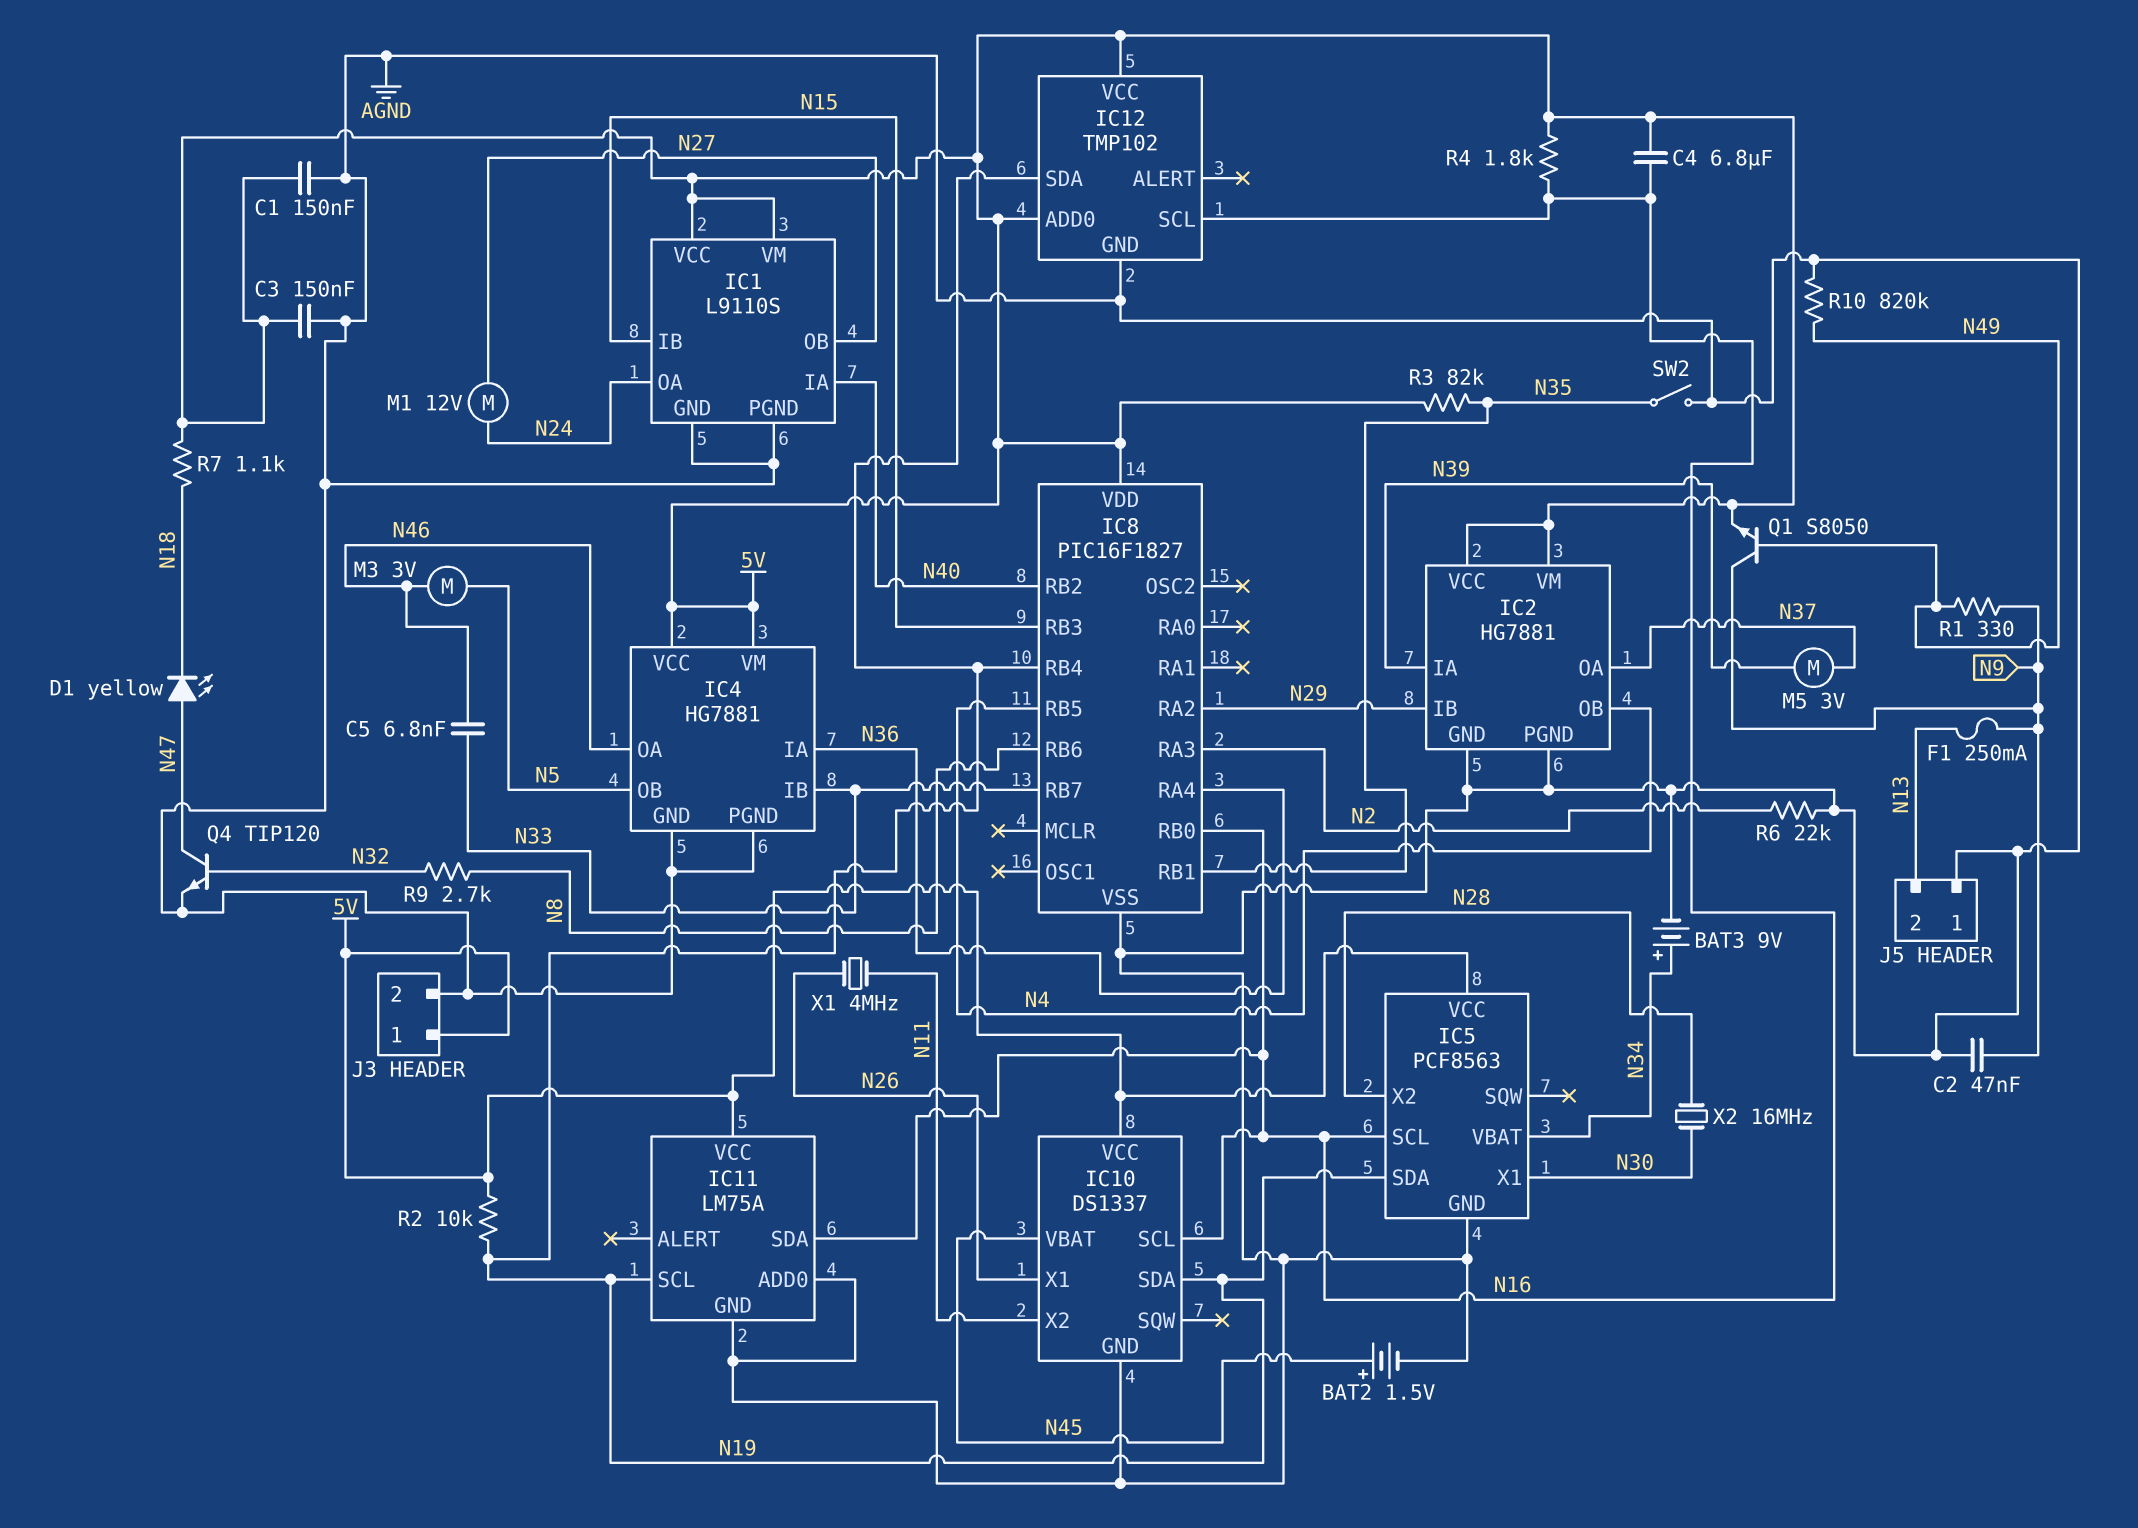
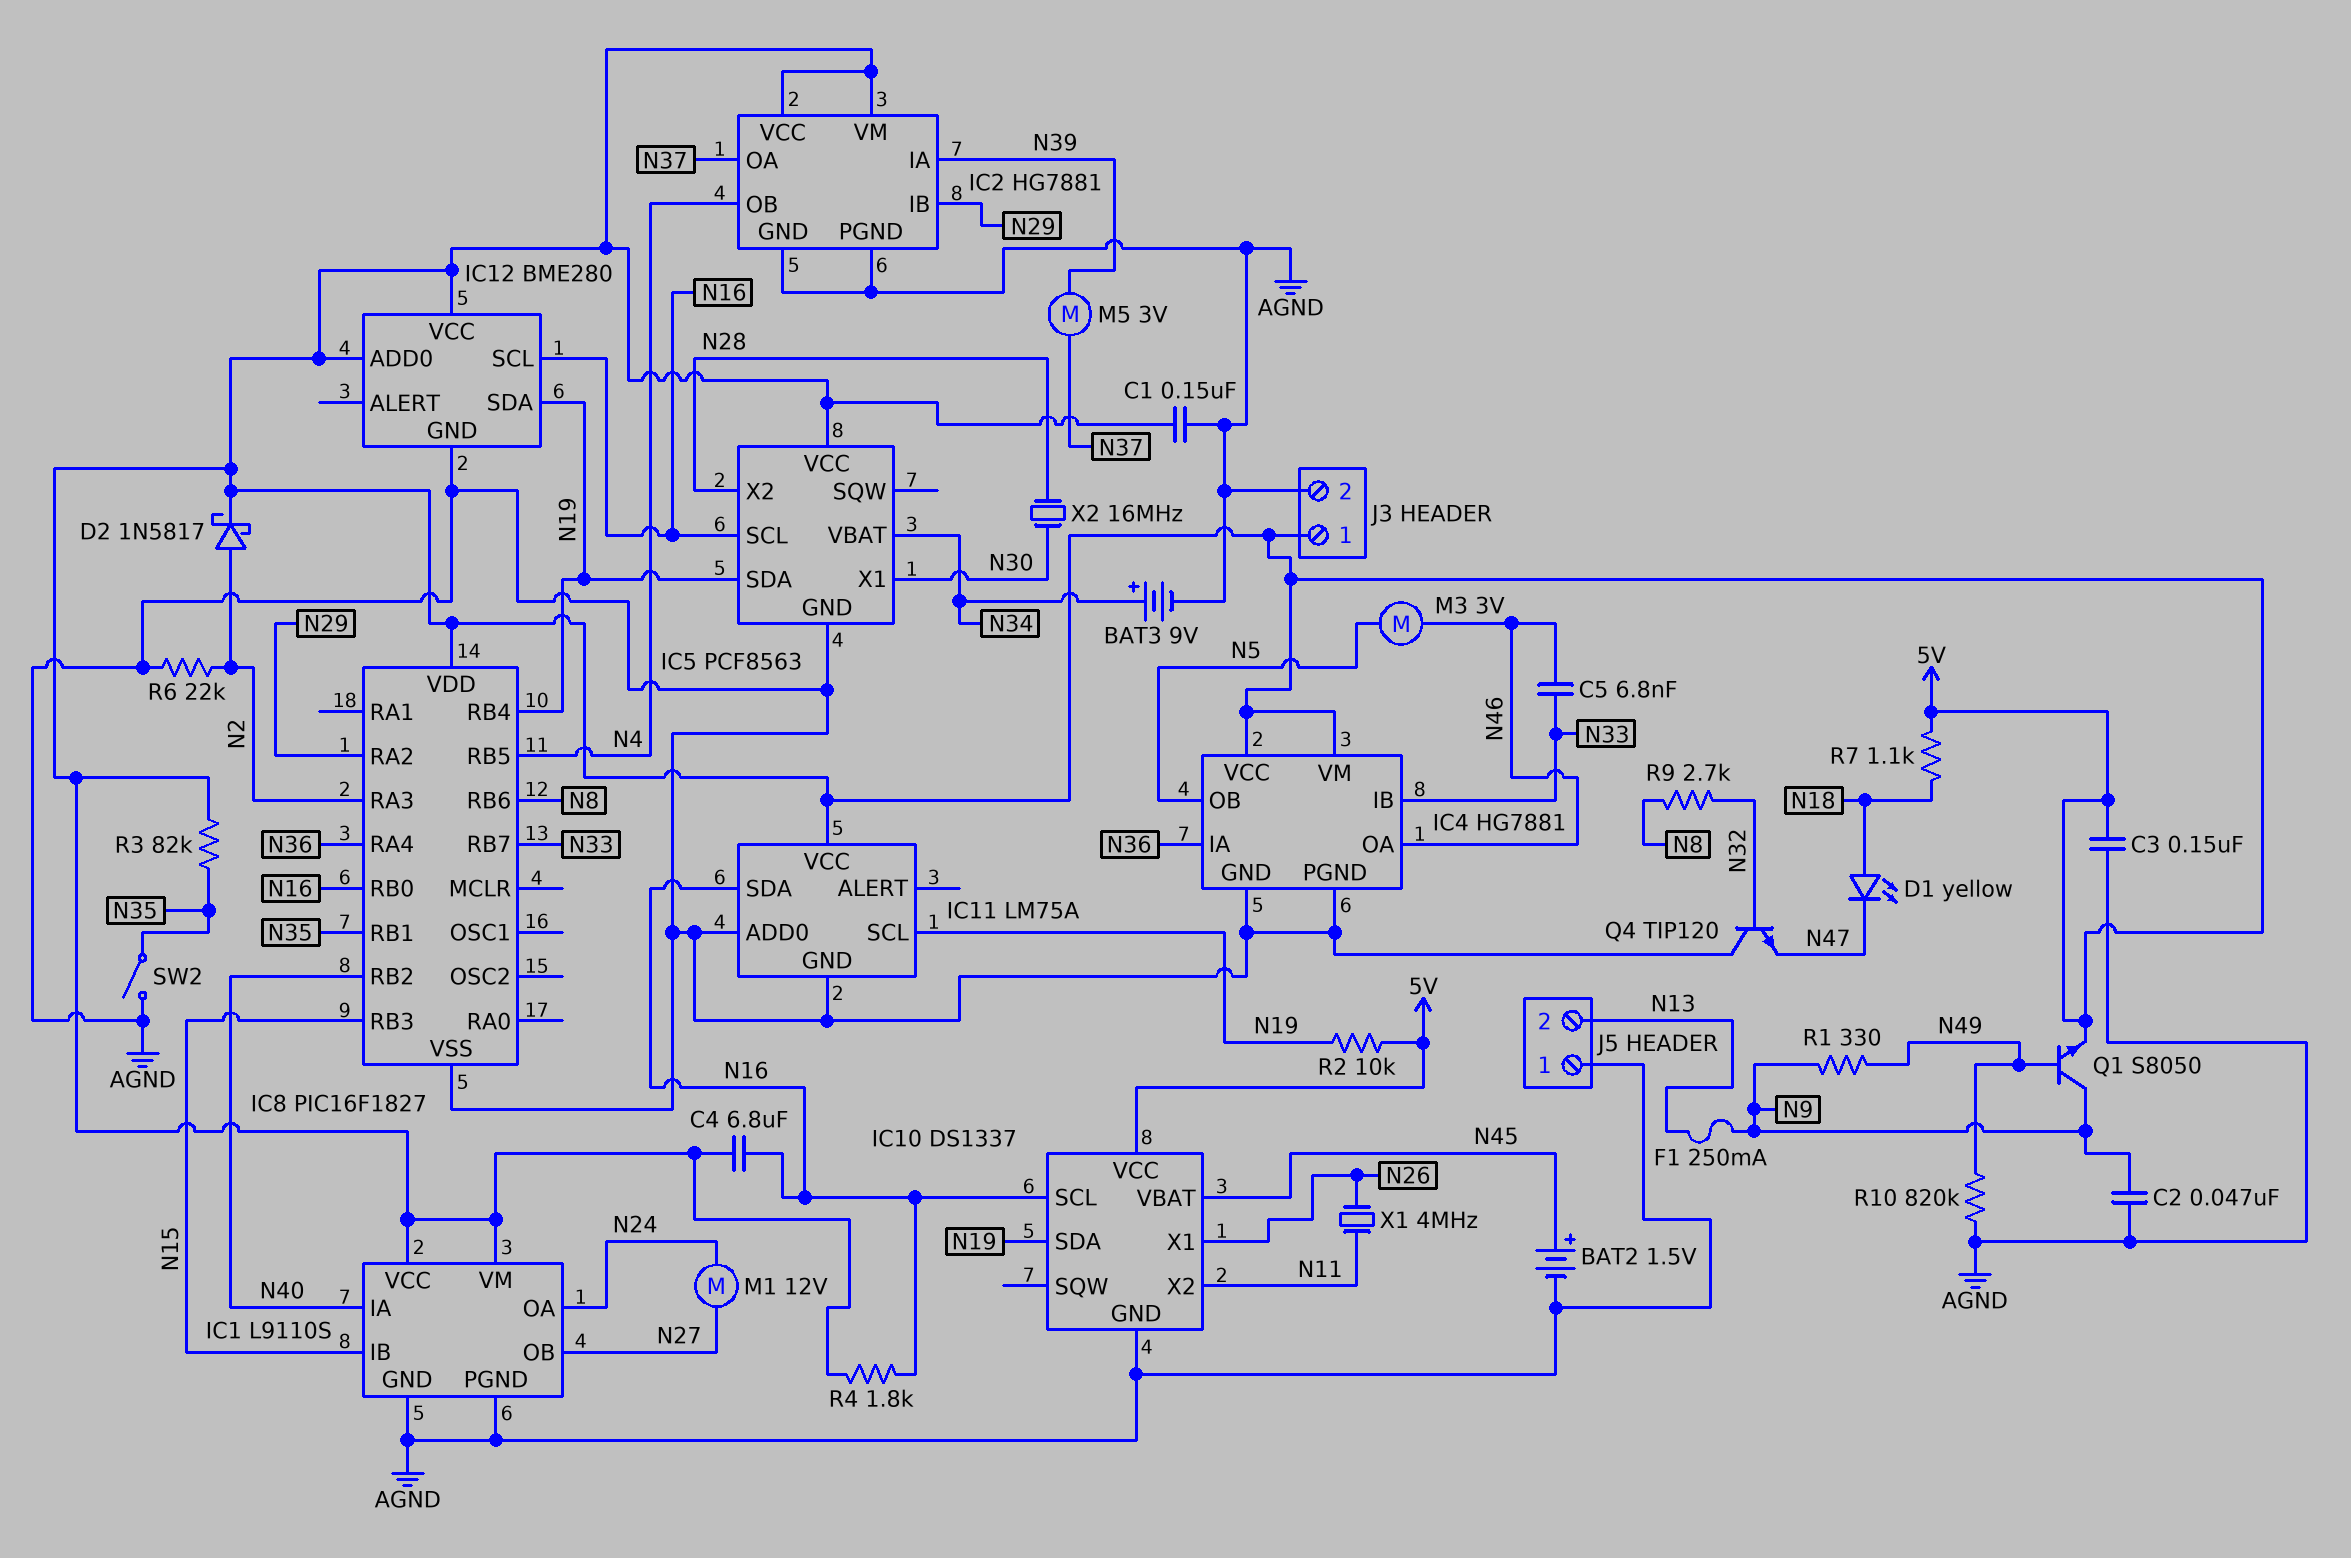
D1: LED yellow (A N47, K N18) -> LED yellow (A N18, K N47)
D2: none -> schottky 1N5817 (A N2, K 5V)
IC12: TMP102 -> BME280
Q4: NPN TIP120 (B N32, C N47, E AGND) -> NPN TIP120 (B N32, C AGND, E N47)

